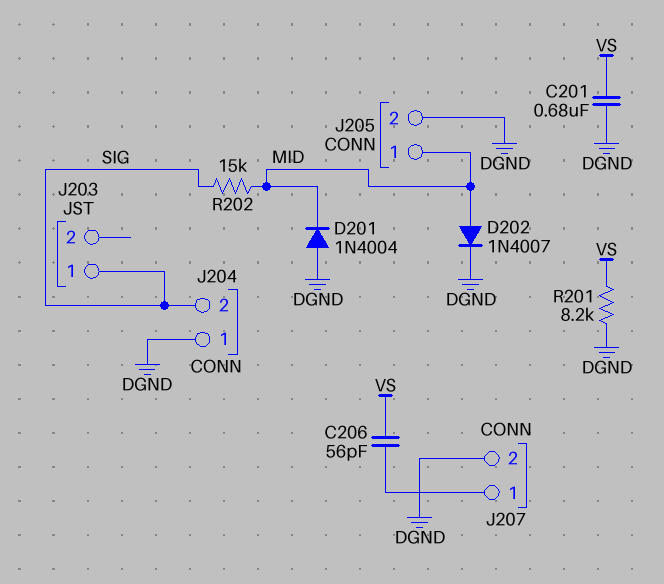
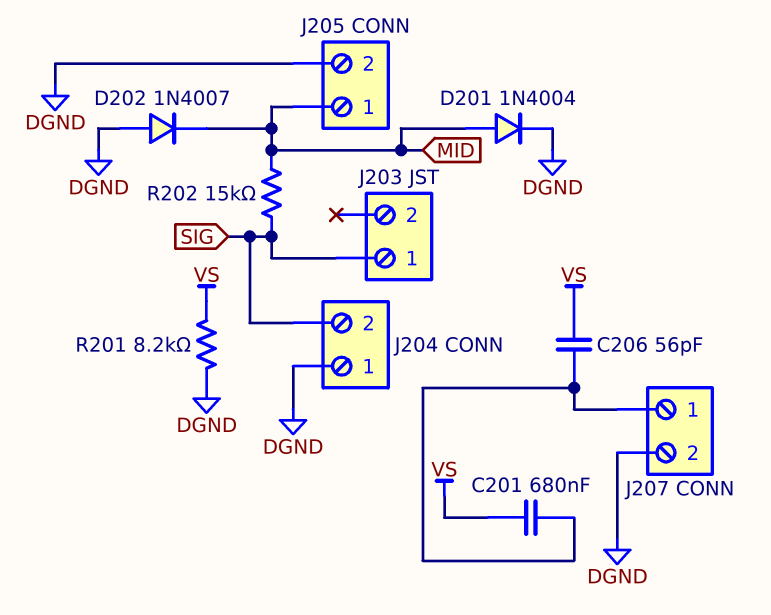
C201: 680nF (DGND, VS) -> 680nF (J207/1, VS)
D201: diode 1N4004 (A DGND, K MID) -> diode 1N4004 (A MID, K DGND)
D202: diode 1N4007 (A MID, K DGND) -> diode 1N4007 (A DGND, K MID)

